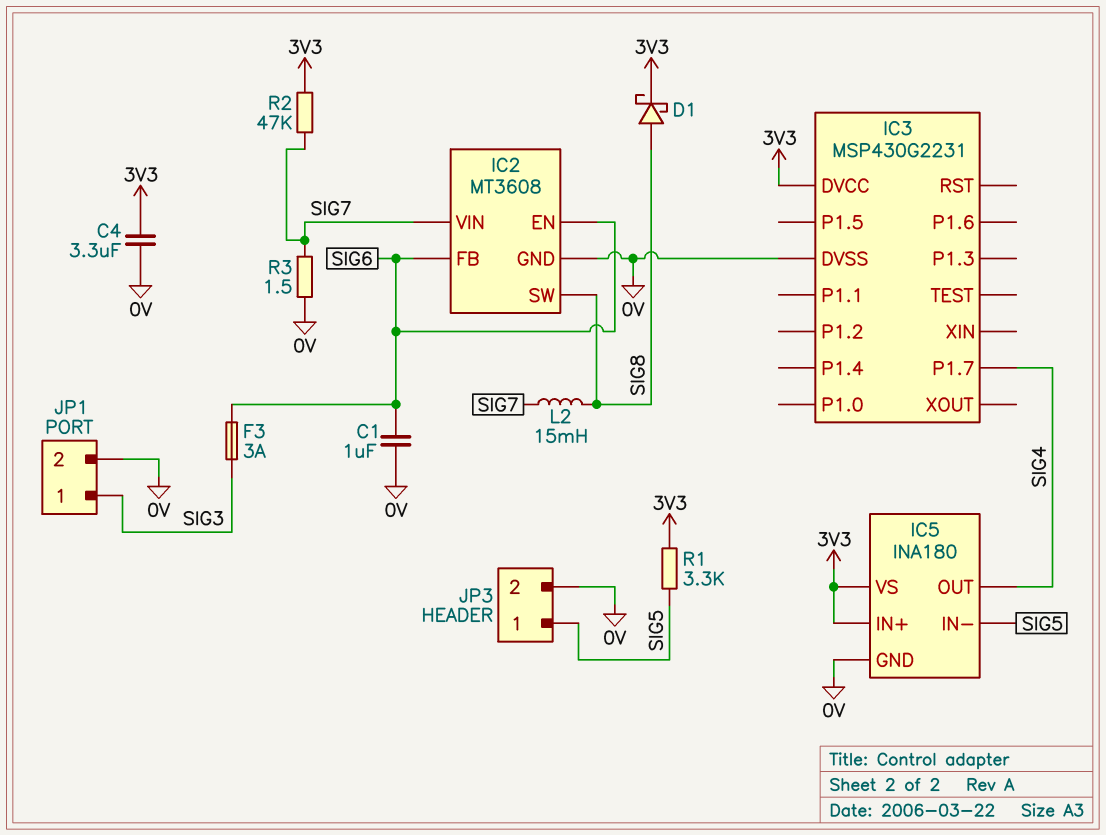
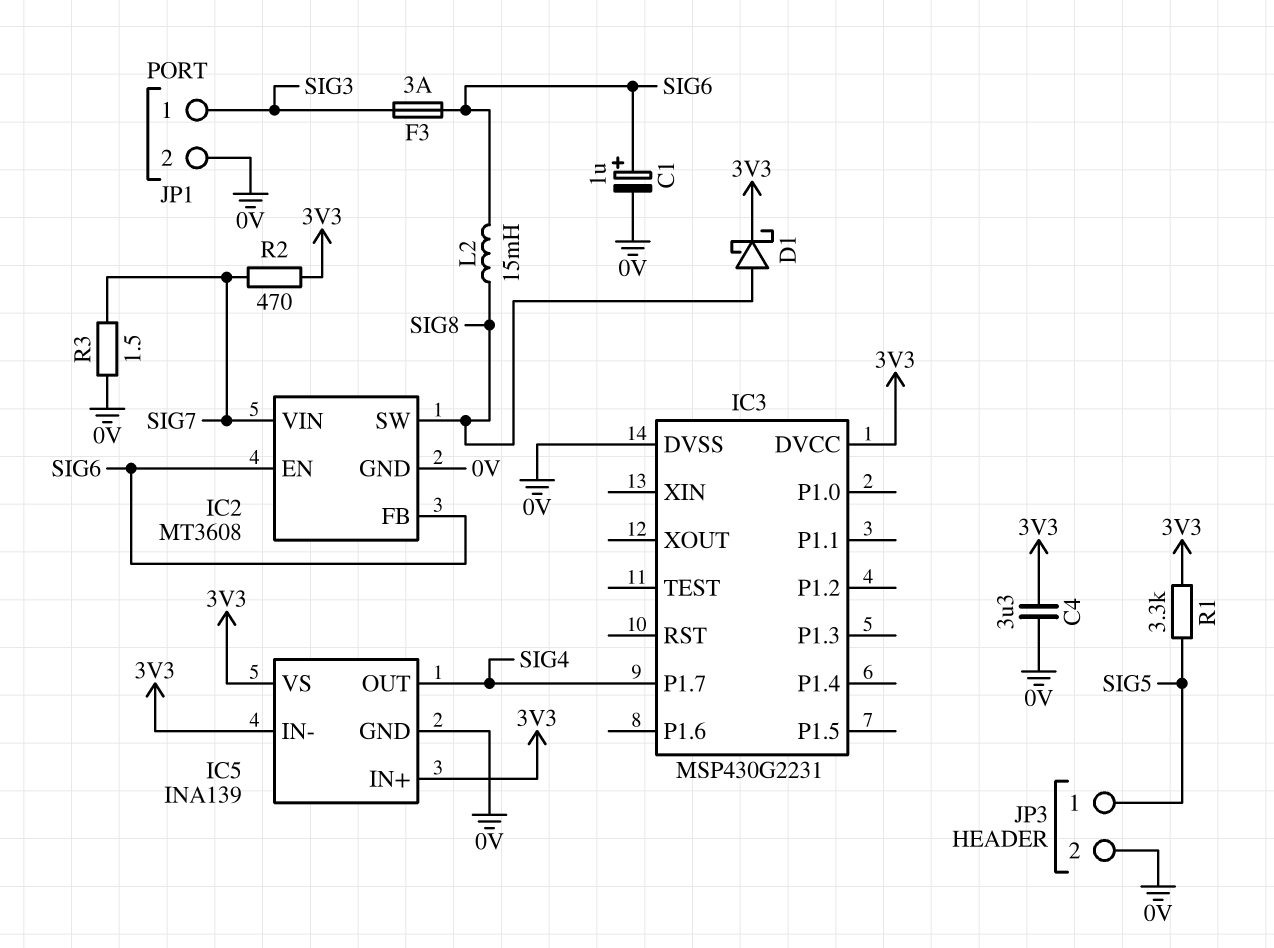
C1: 1uF (0V, SIG6) -> 1uF (plus SIG6, minus 0V)
IC5: INA180 -> INA139
IC5 pin IN-: SIG5 -> 3V3
L2: 15mH (SIG7, SIG8) -> 15mH (SIG6, SIG8)
R2: 47k (3V3, SIG7) -> 470 (3V3, SIG7)

